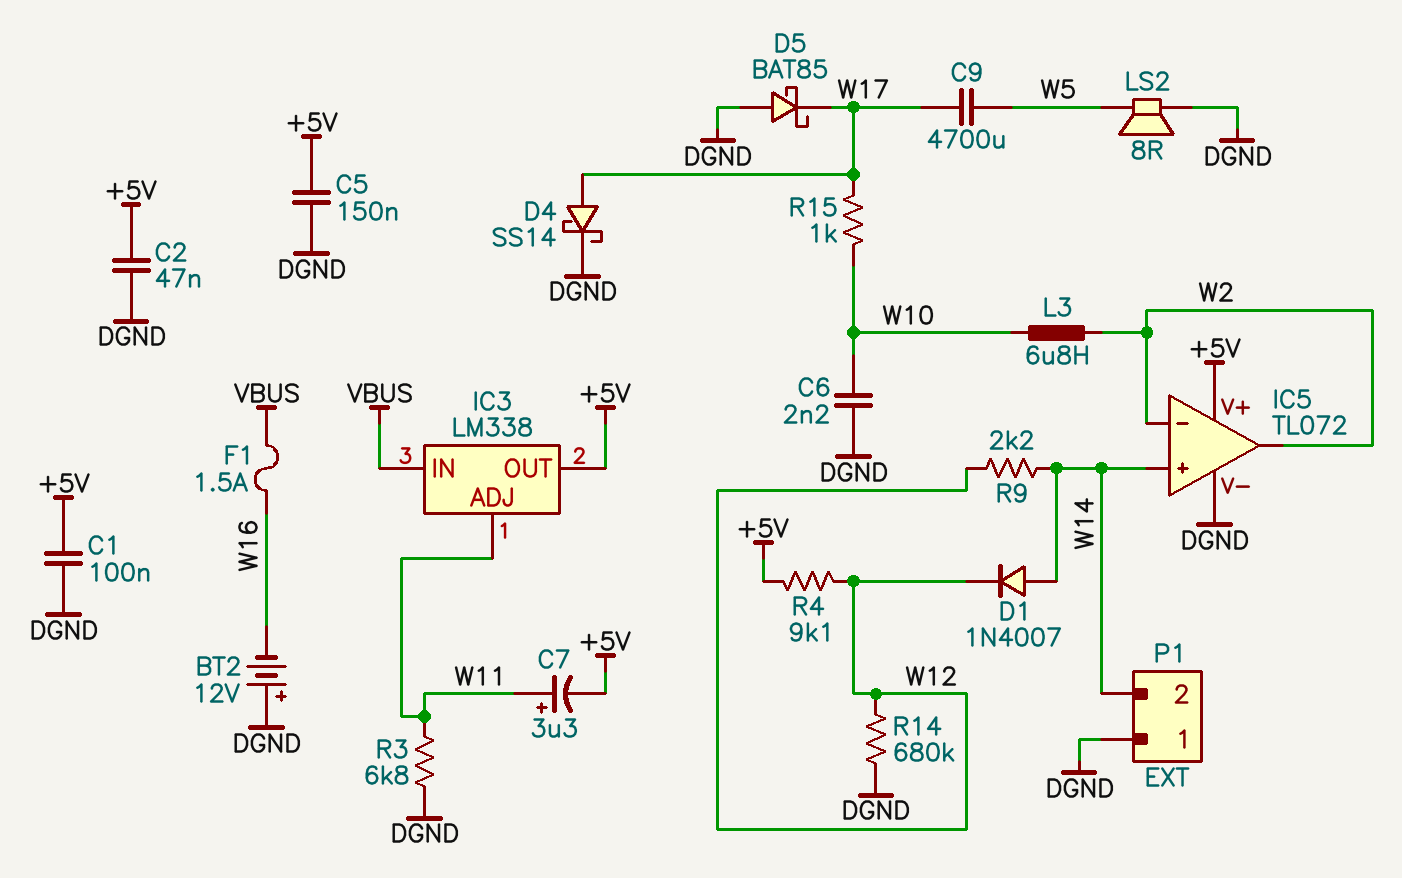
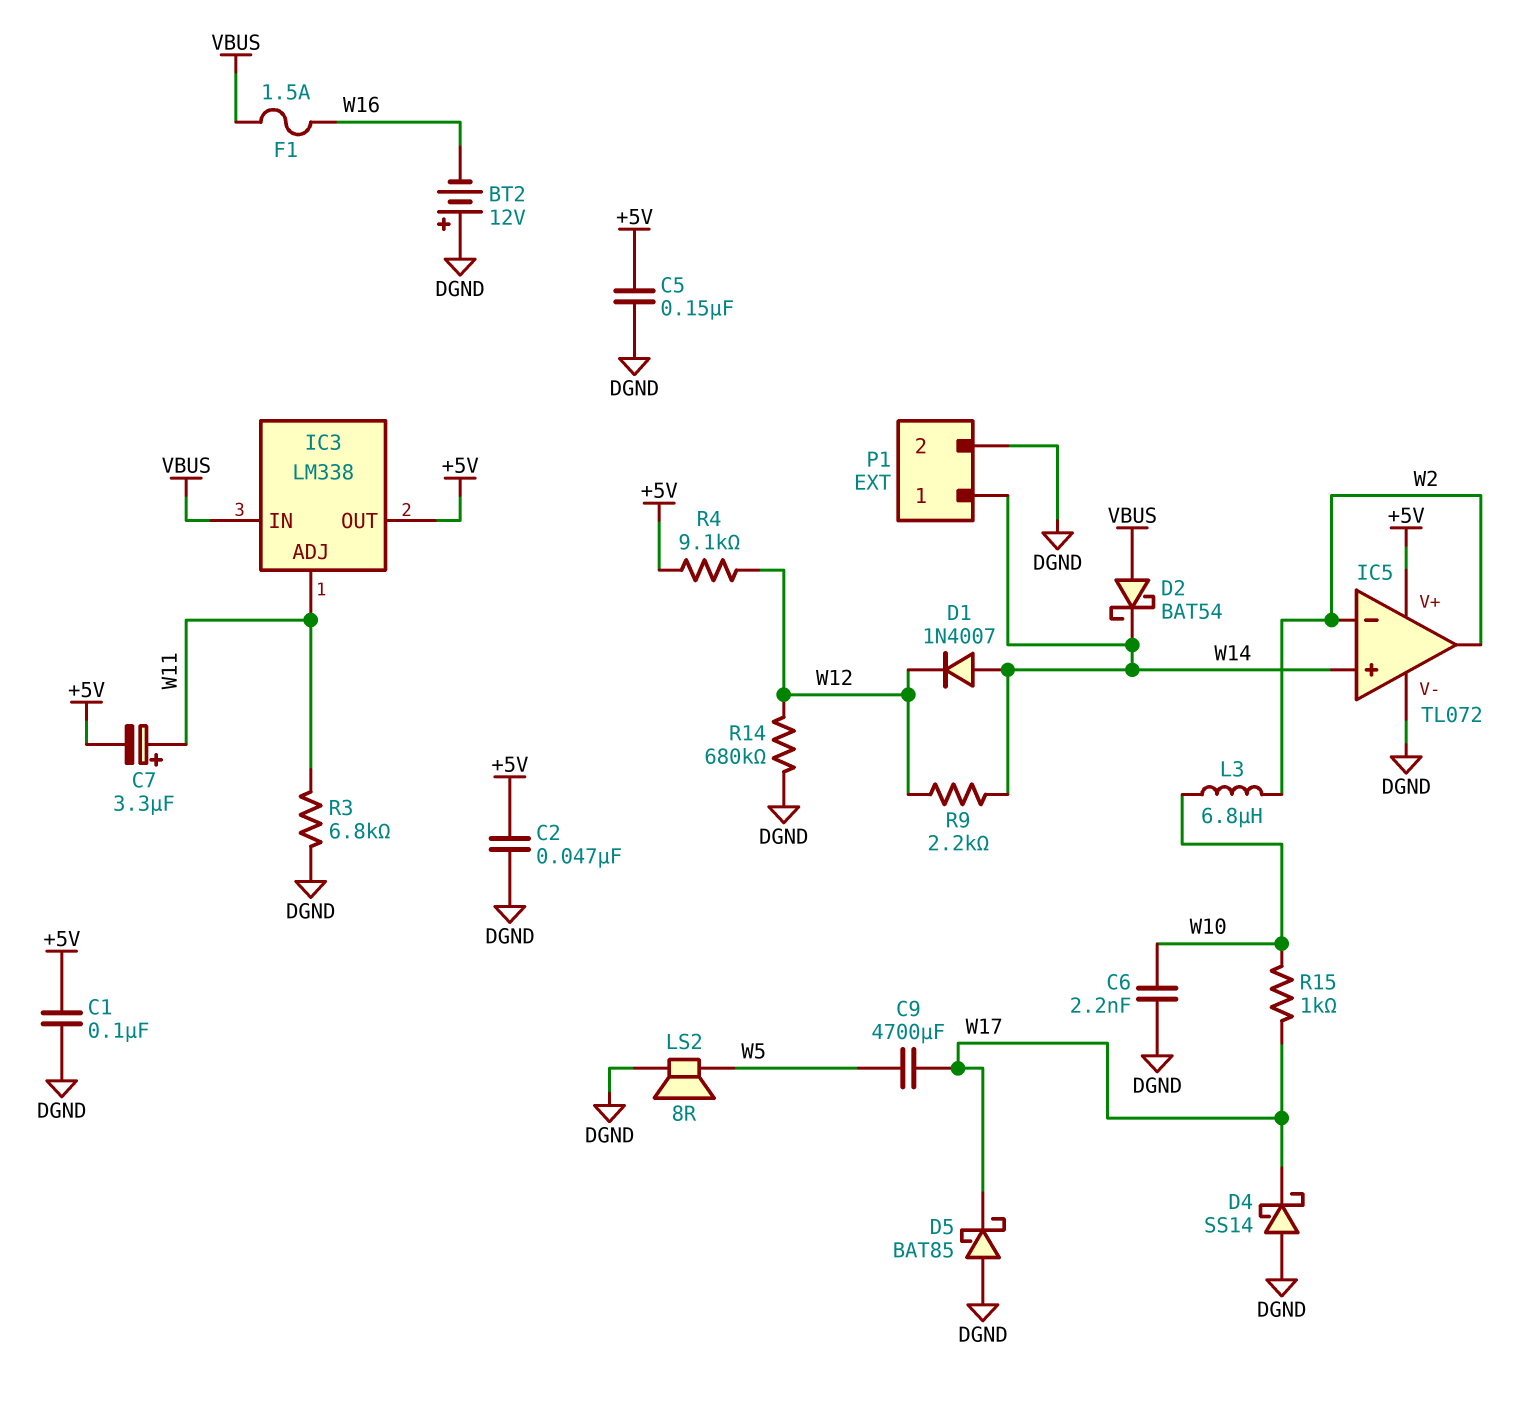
D2: none -> schottky BAT54 (A VBUS, K W14)
D4: schottky SS14 (A W17, K DGND) -> schottky SS14 (A DGND, K W17)
P1 pin 1: DGND -> W14
P1 pin 2: W14 -> DGND

